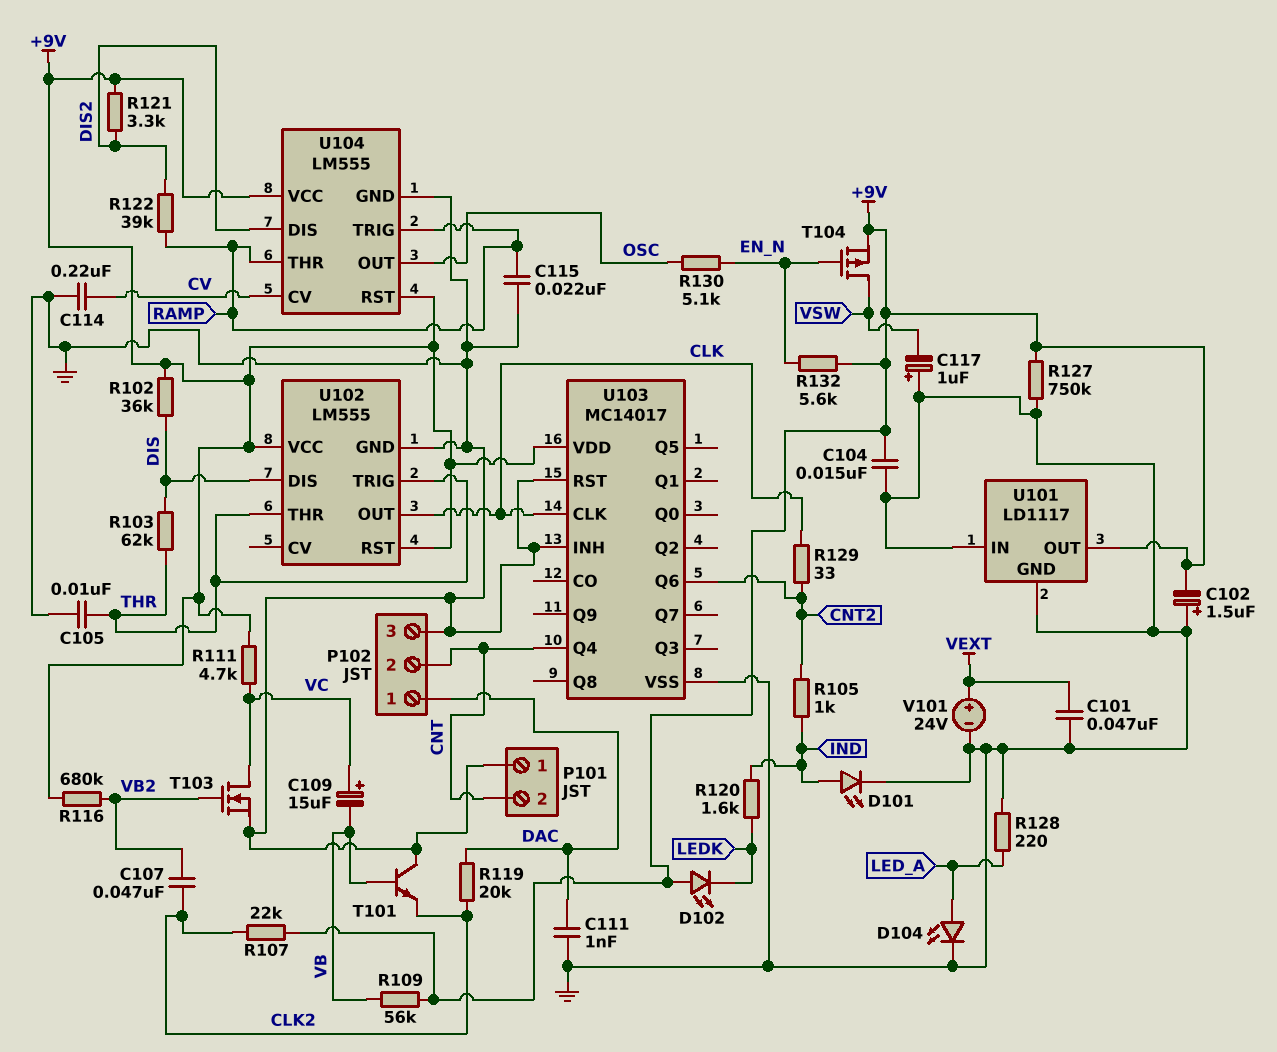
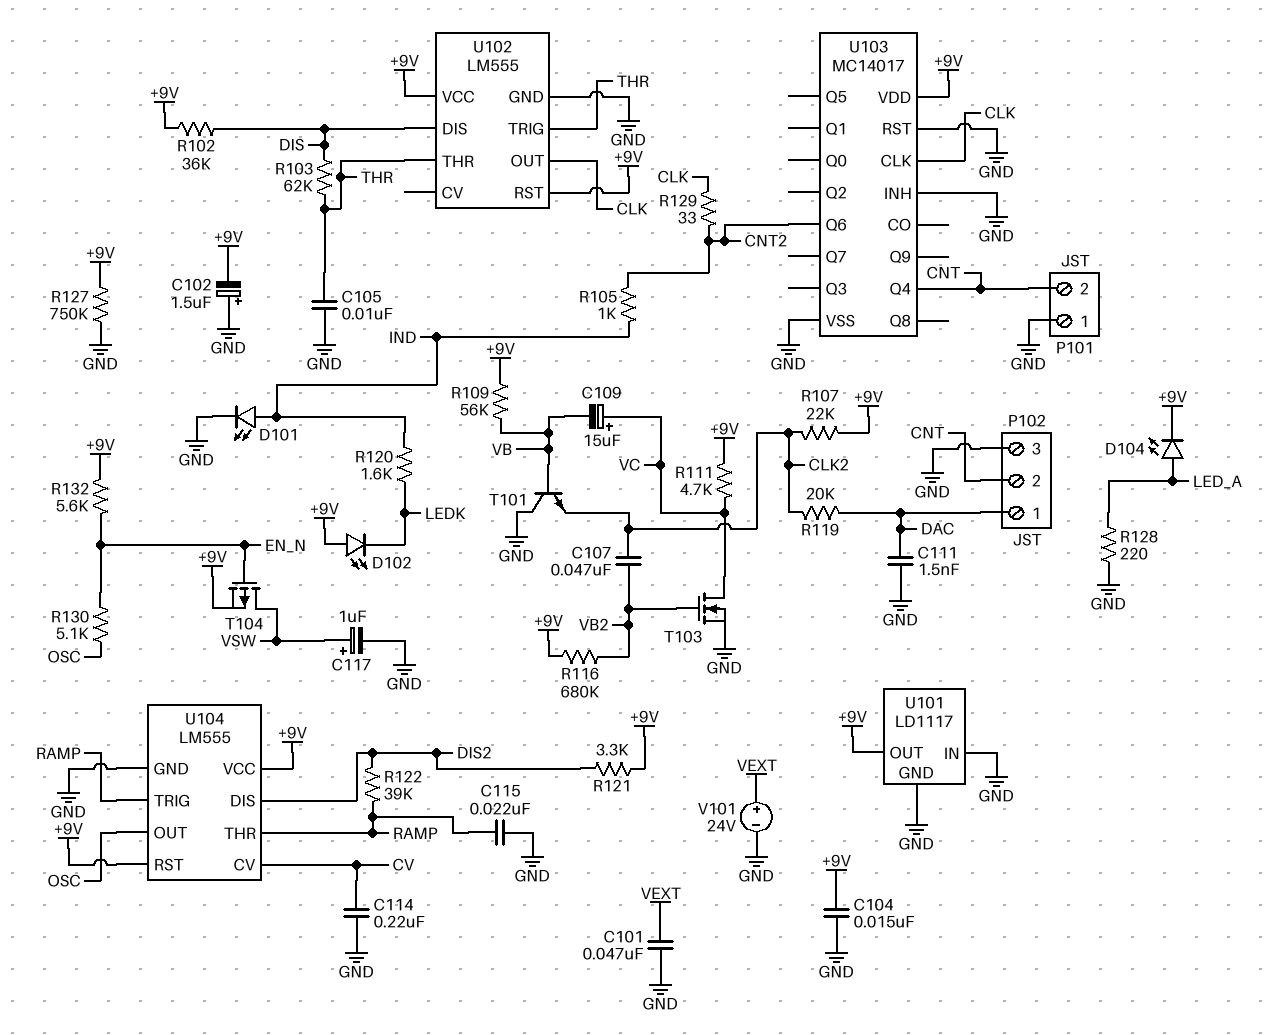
C111: 1nF (DAC, GND) -> 1.5nF (DAC, GND)
C117: 1uF (plus GND, minus VSW) -> 1uF (plus VSW, minus GND)
D104: LED (A LED_A, K GND) -> LED (A LED_A, K +9V)

